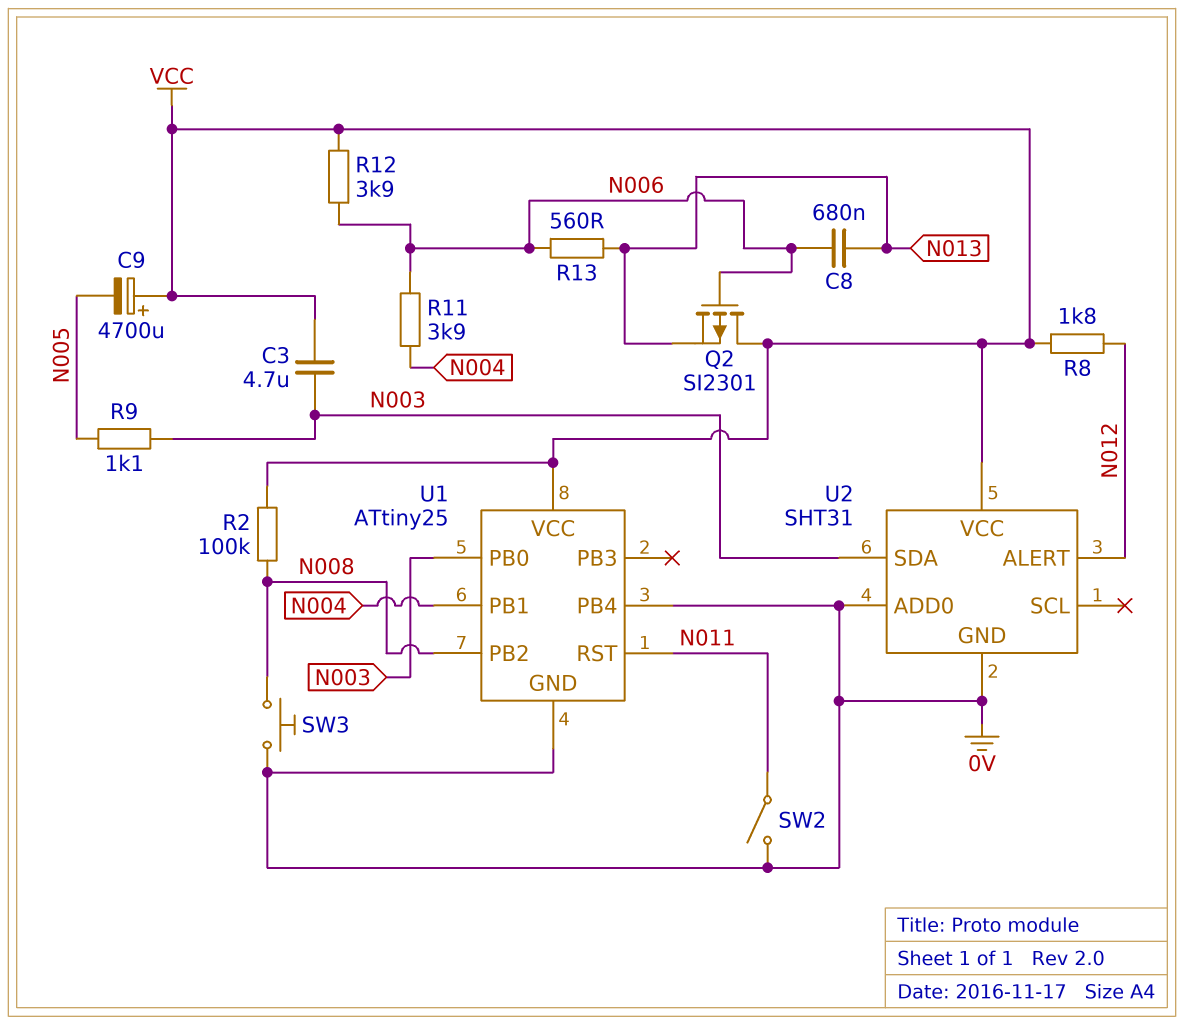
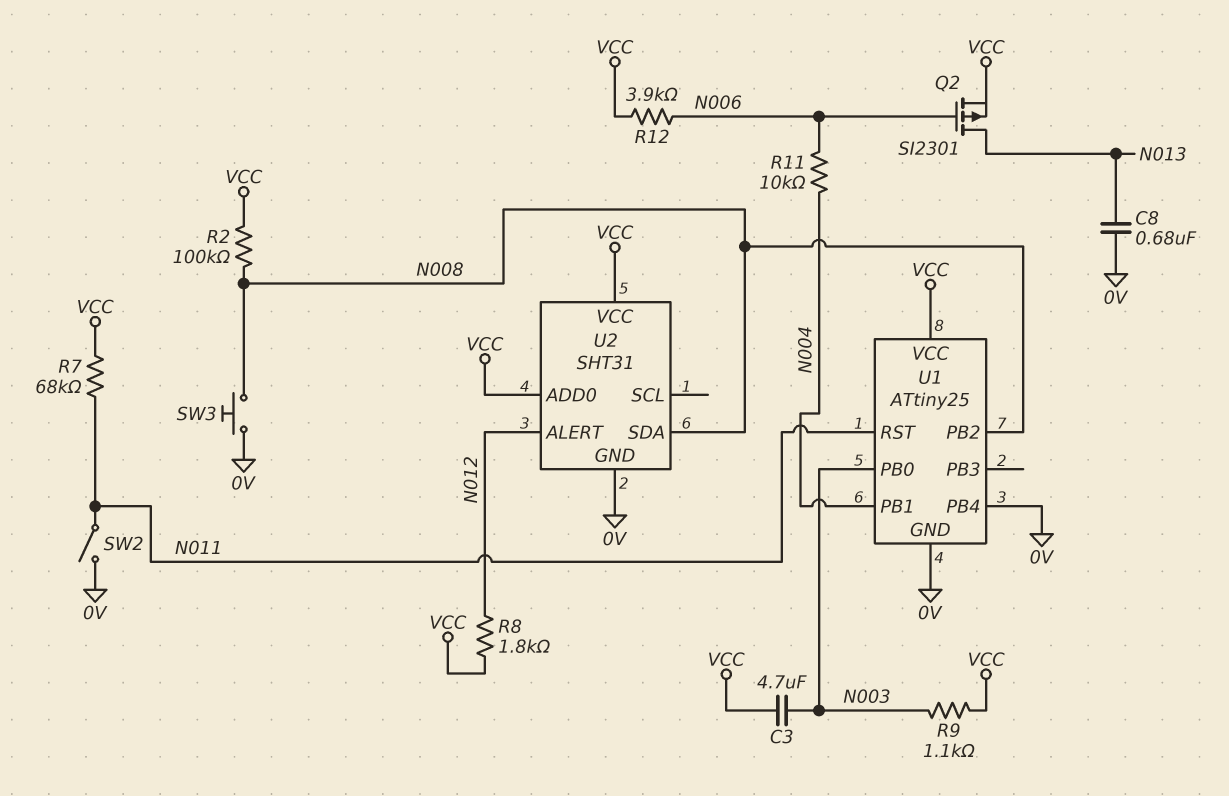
C8: 680nF (N006, N013) -> 680nF (0V, N013)
C9: 4700uF (plus VCC, minus N005) -> none
Q2: PMOS SI2301 (G N006, D VCC, S N013) -> PMOS SI2301 (G N006, D N013, S VCC)
R7: none -> 68k (N011, VCC)
R9: 1.1k (N003, N005) -> 1.1k (N003, VCC)
R11: 3.9k (N004, N006) -> 10k (N004, N006)
R13: 560 (N006, N013) -> none
U2 pin ADD0: 0V -> VCC
U2 pin SDA: N003 -> N008

